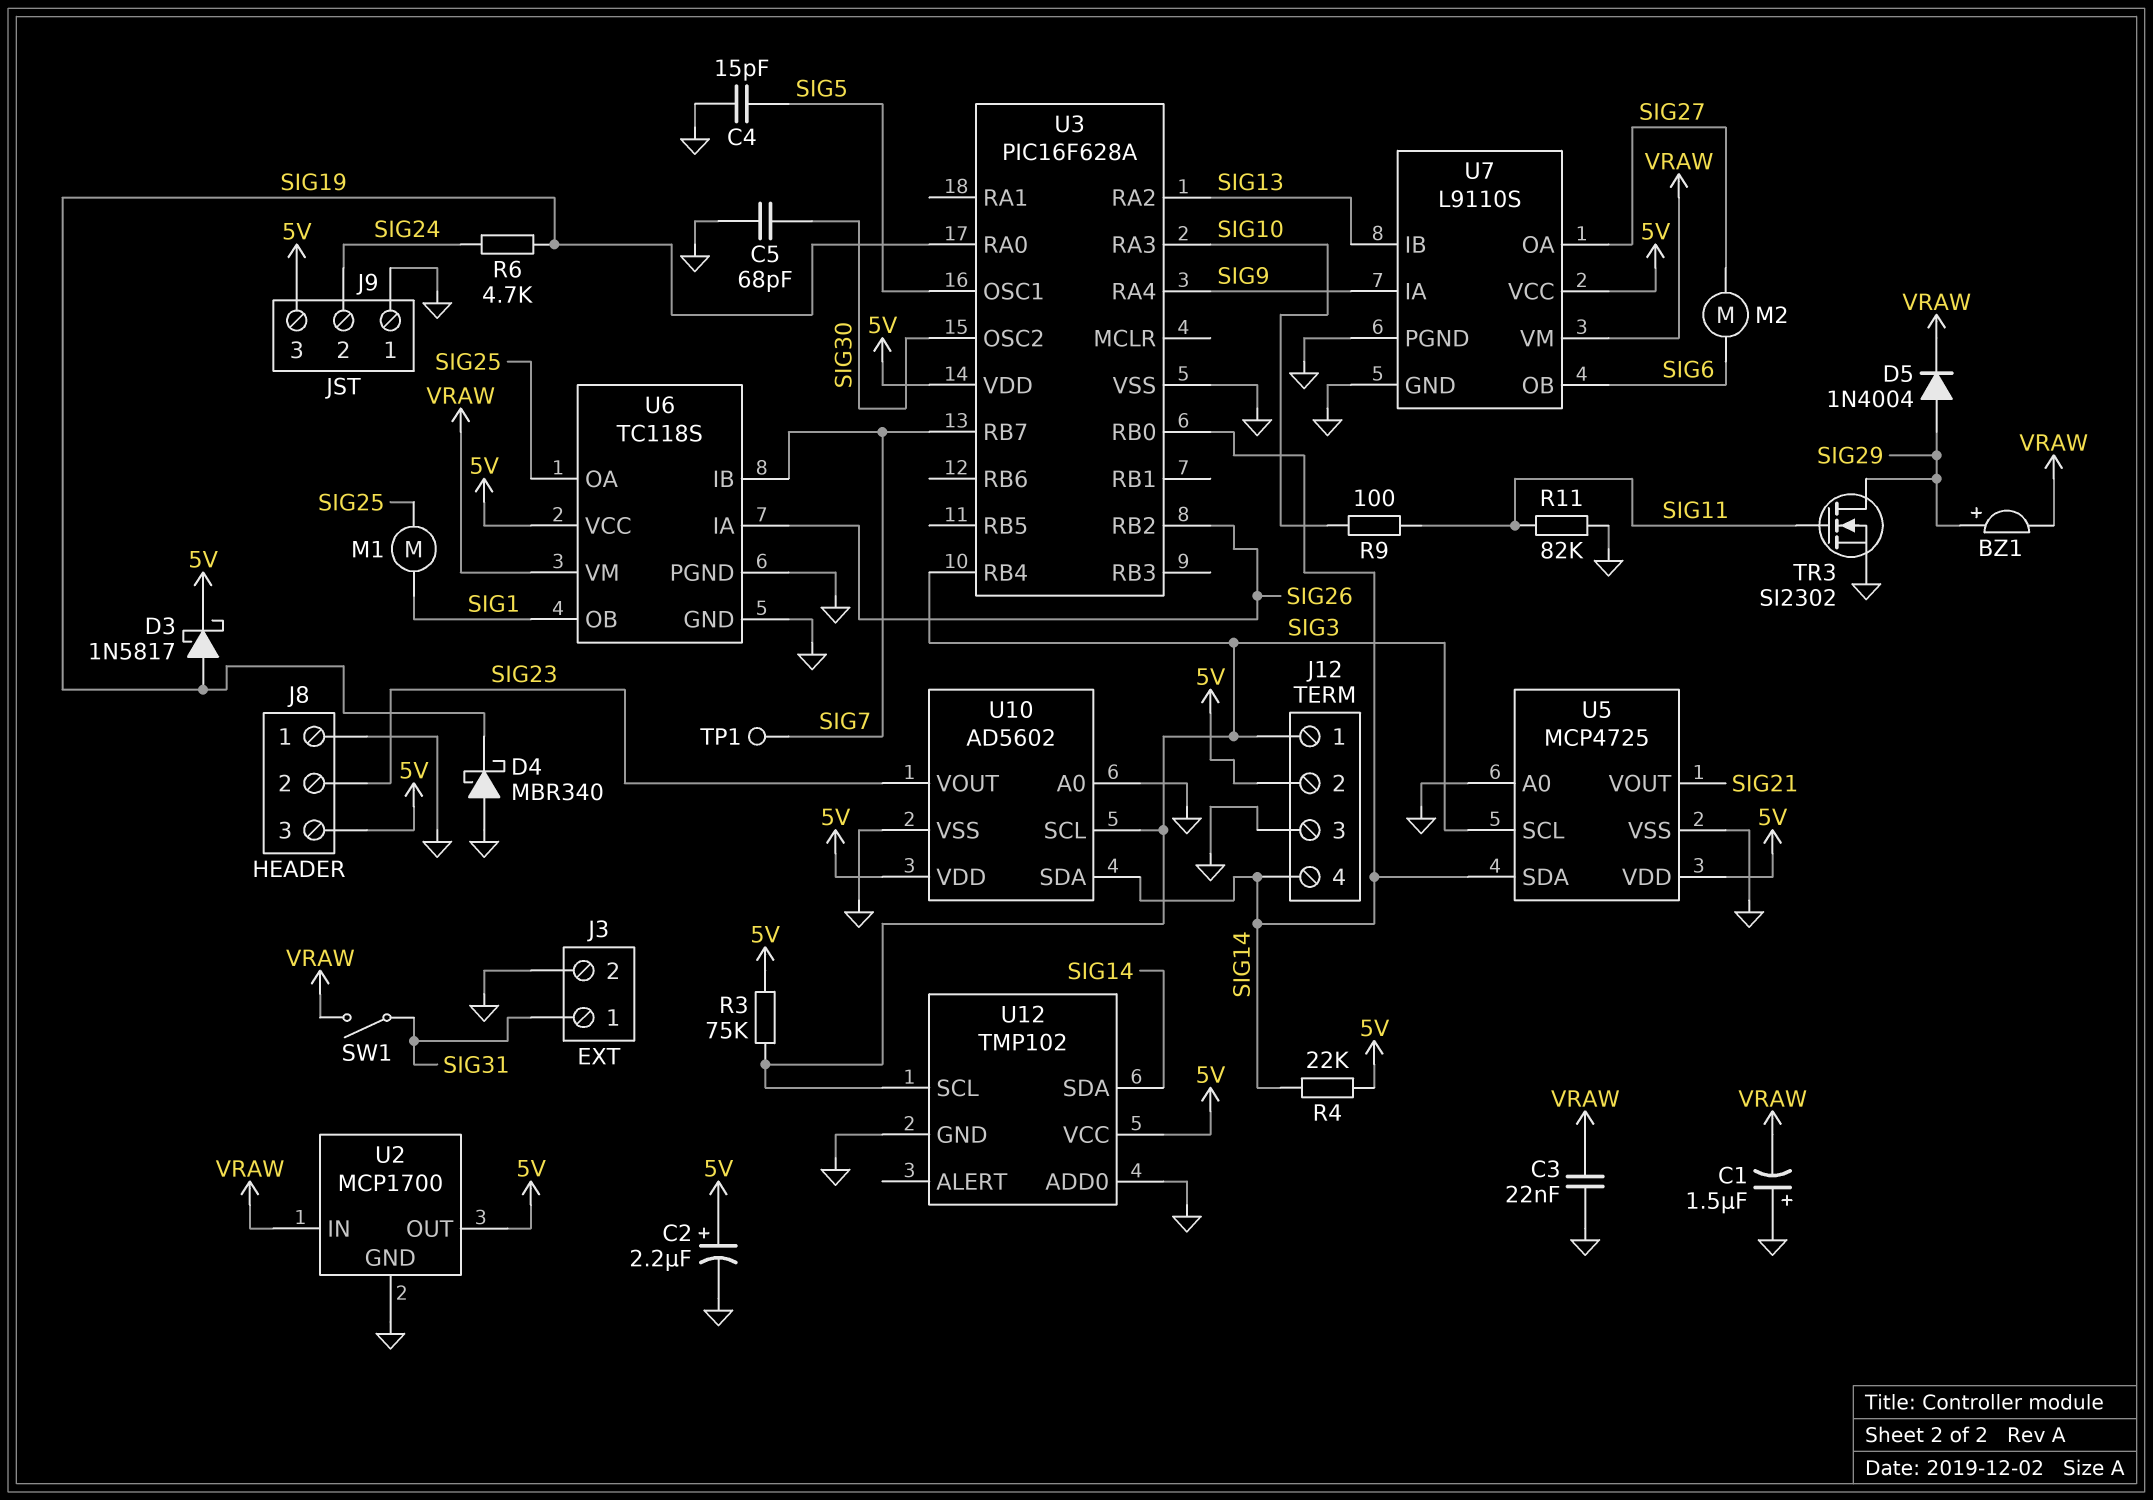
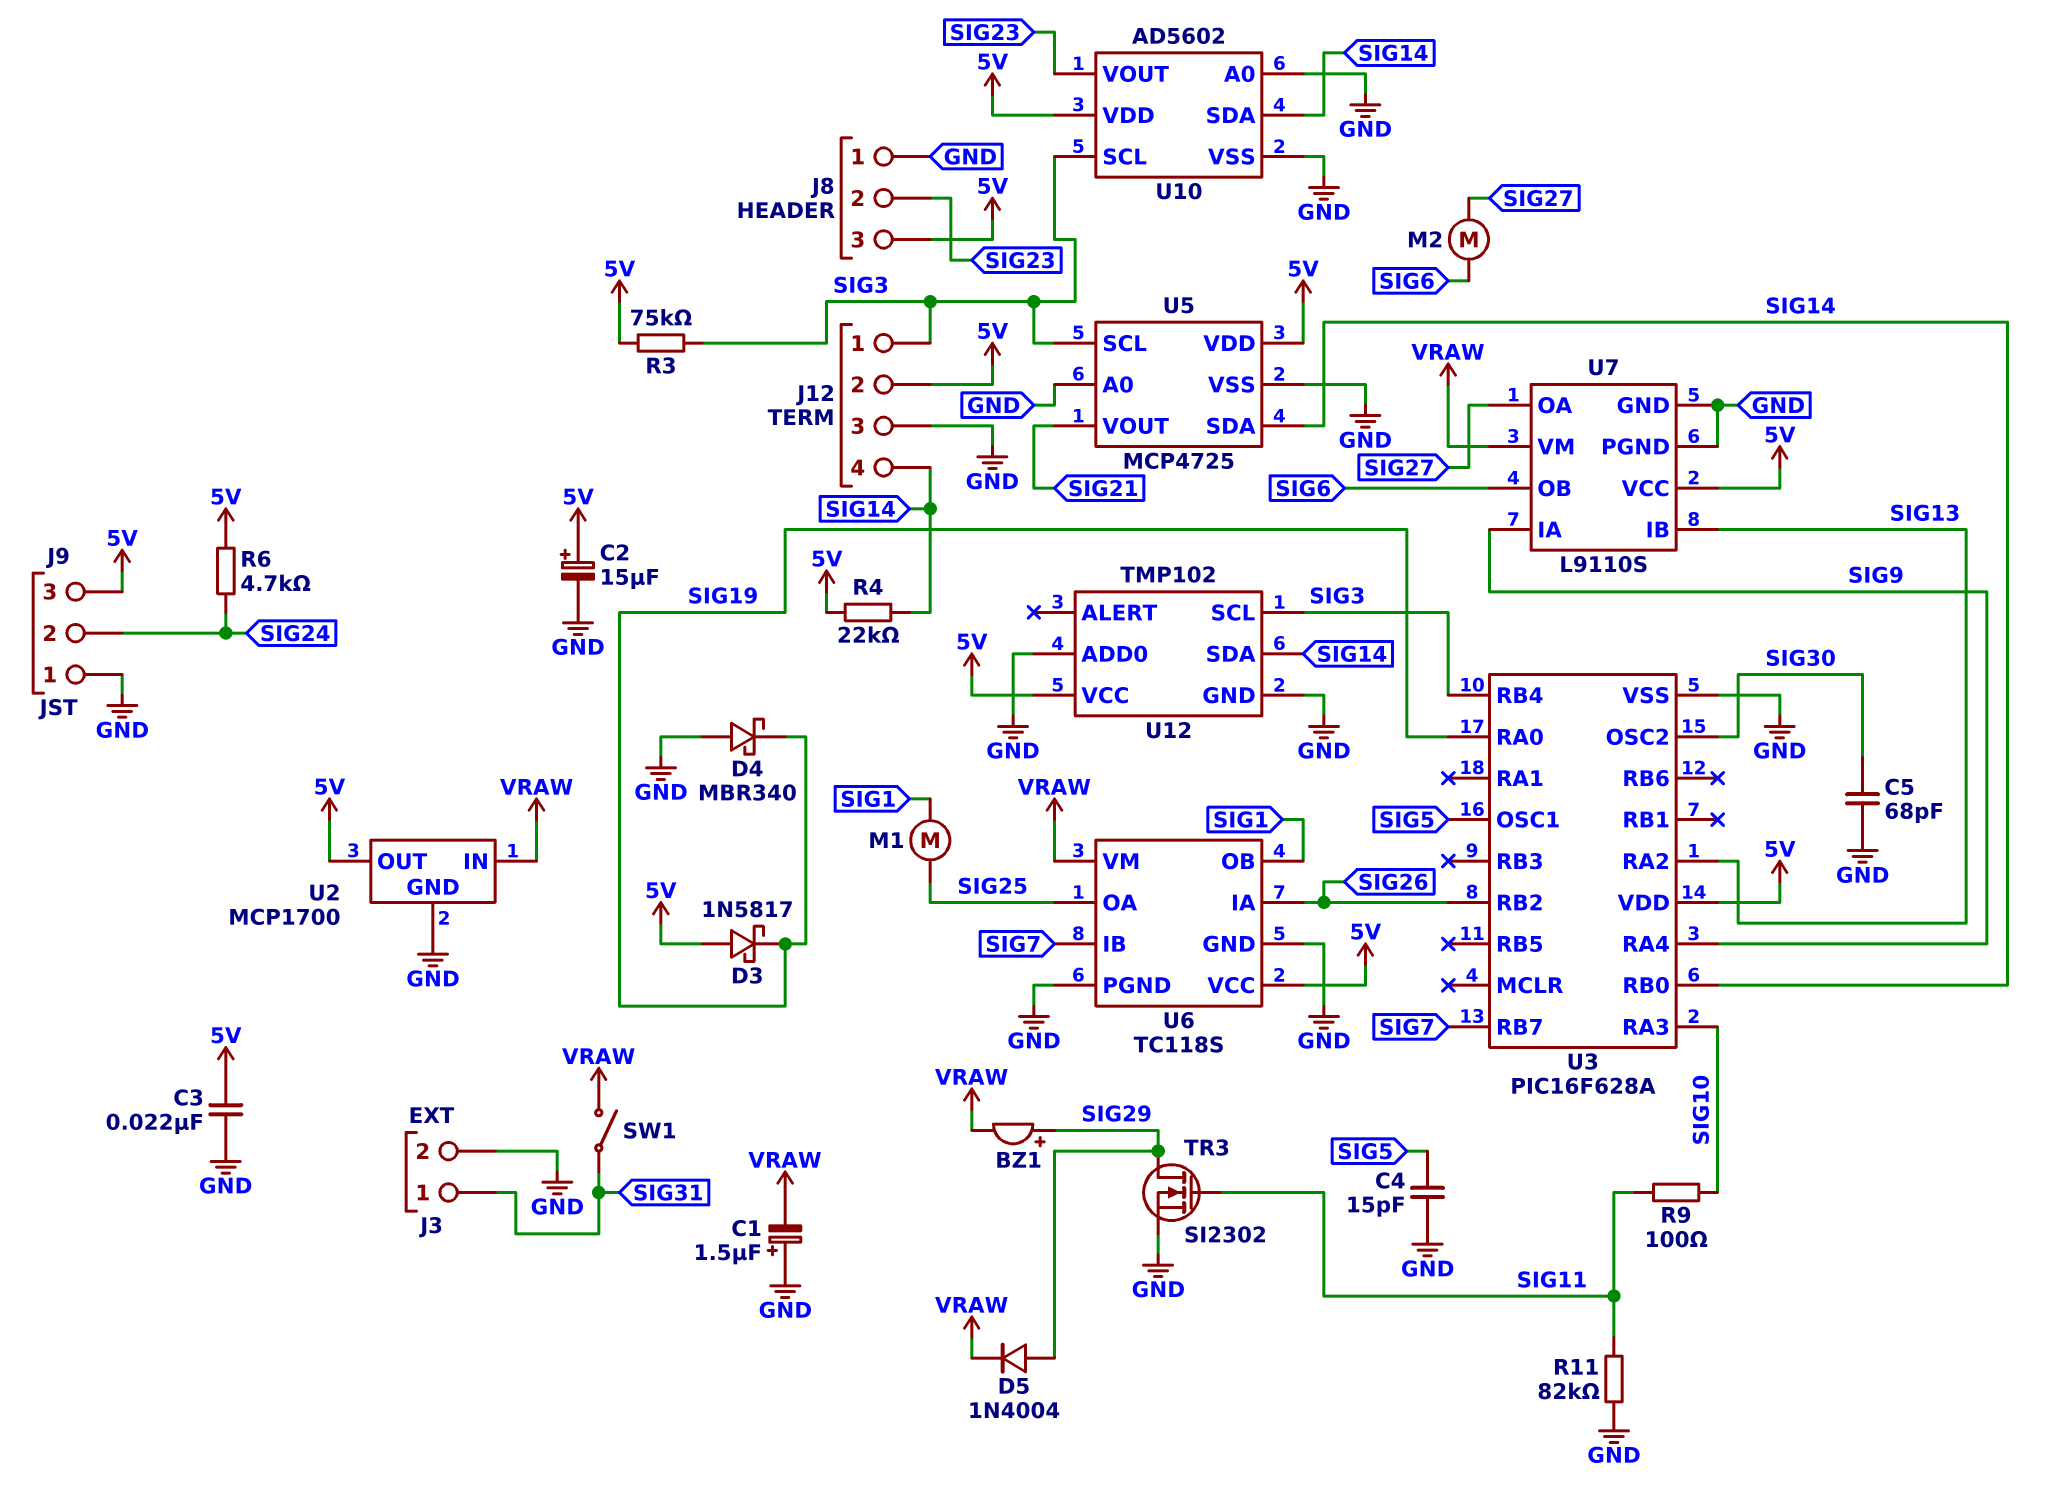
C2: 2.2uF (plus 5V, minus GND) -> 15uF (plus 5V, minus GND)
C3: 22nF (GND, VRAW) -> 22nF (5V, GND)
D3: schottky 1N5817 (A SIG19, K 5V) -> schottky 1N5817 (A 5V, K SIG19)
R6: 4.7k (SIG19, SIG24) -> 4.7k (5V, SIG24)
TP1: test point (SIG7) -> none

